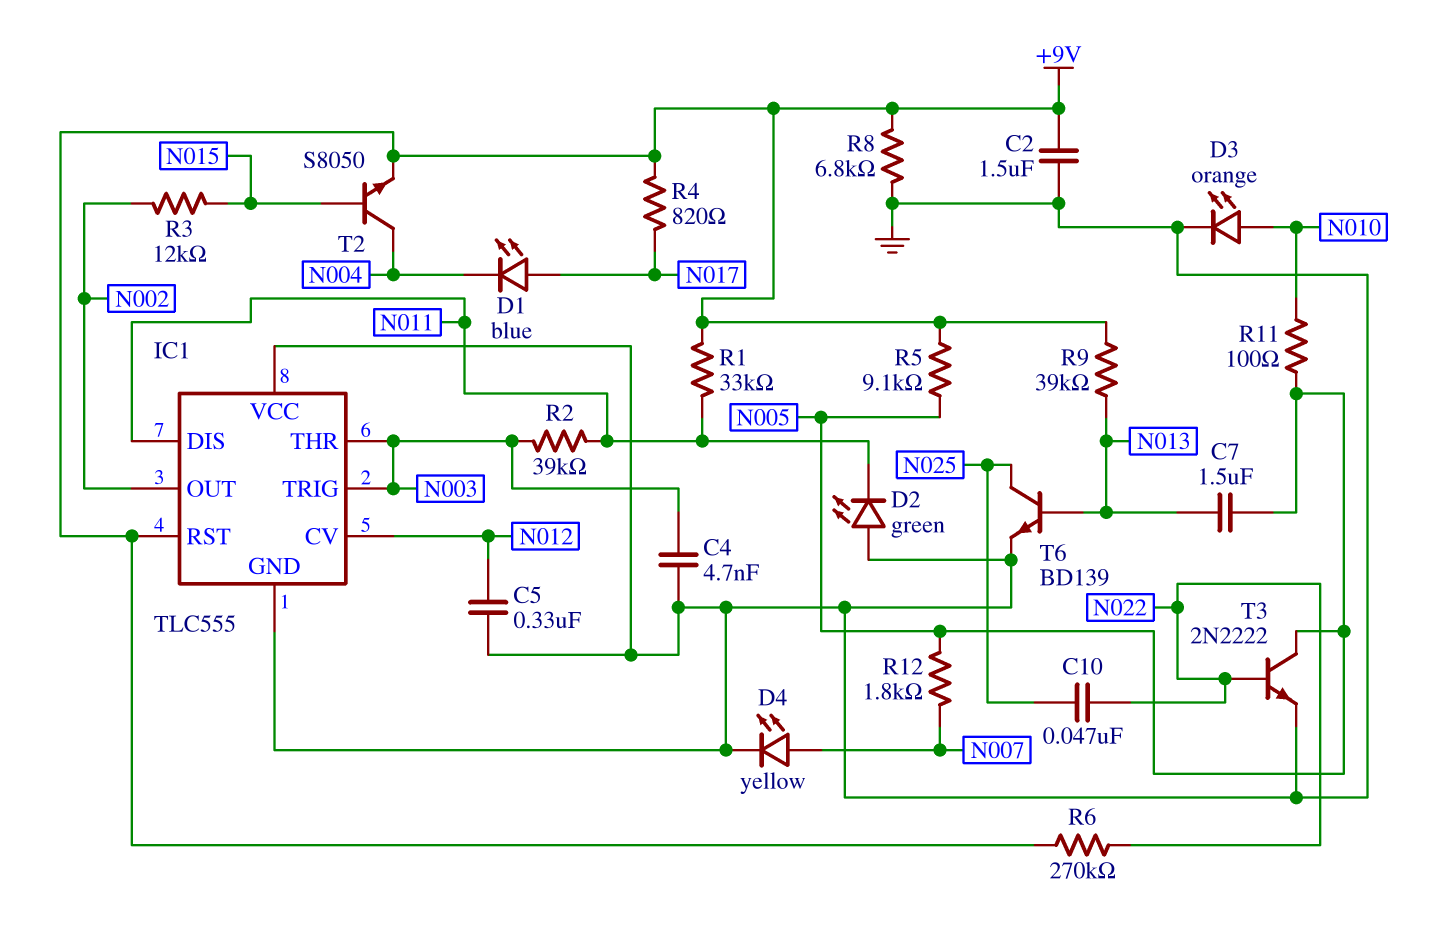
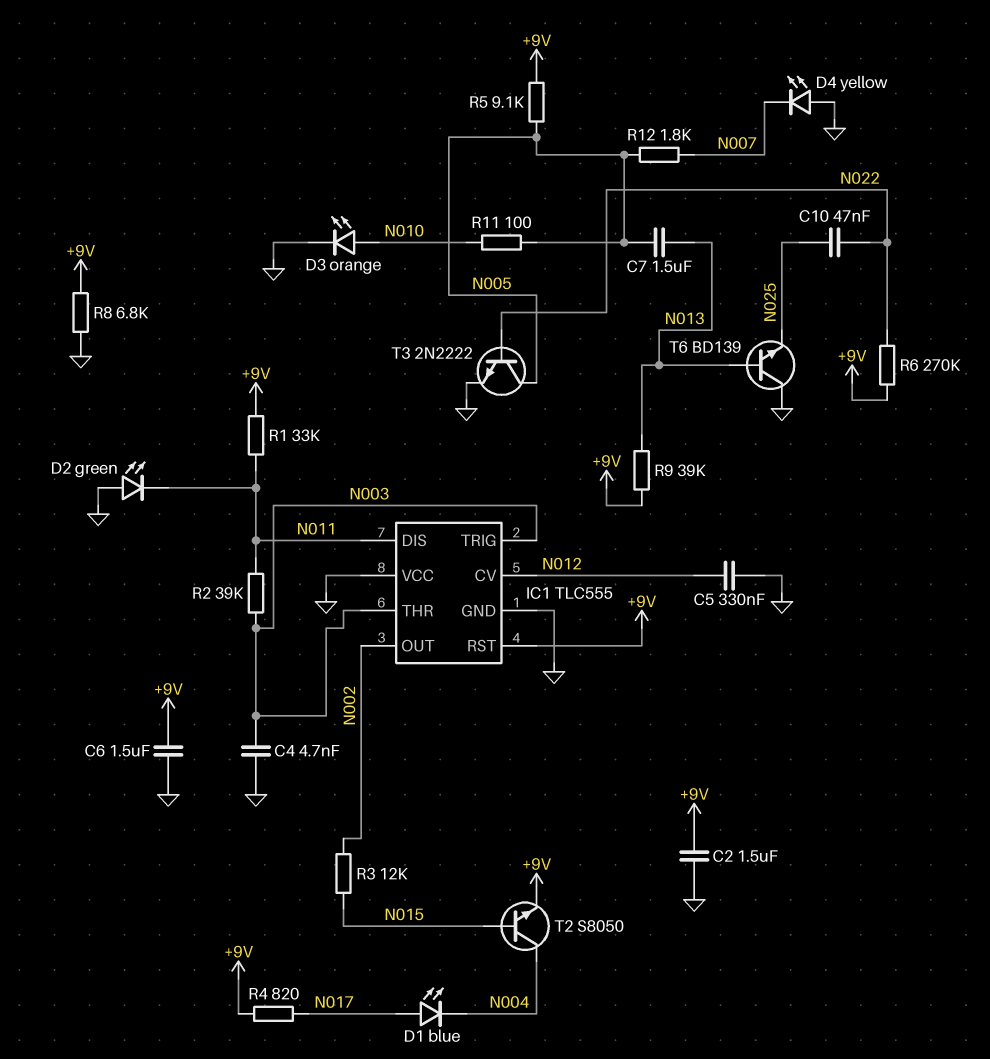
C6: none -> 1.5uF (+9V, GND)
D4: LED yellow (A N007, K GND) -> LED yellow (A GND, K N007)
T6: NPN BD139 (B N013, C N025, E GND) -> NPN BD139 (B N013, C GND, E N025)

